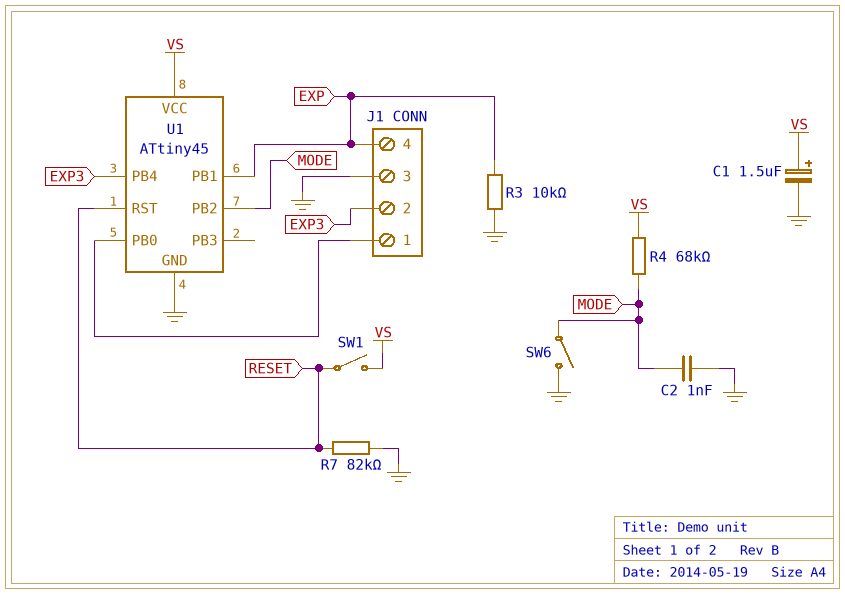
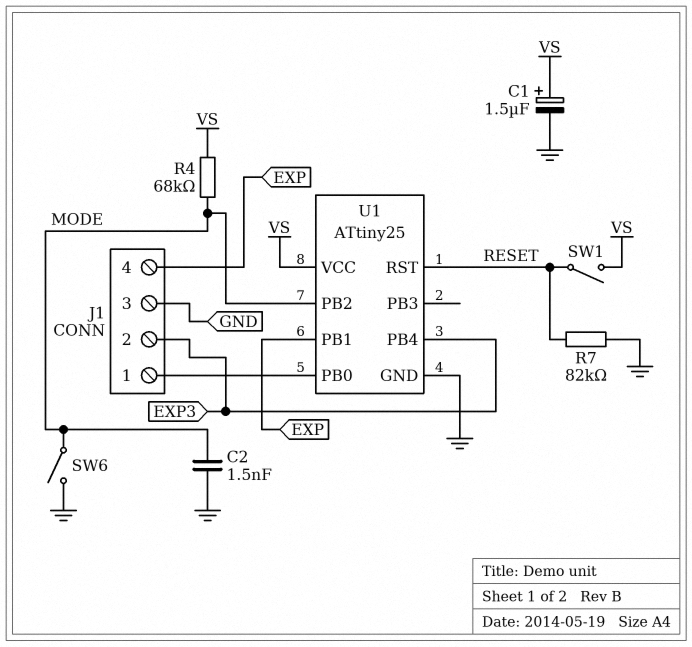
C2: 1nF (GND, MODE) -> 1.5nF (GND, MODE)
R3: 10k (EXP, GND) -> none
U1: ATtiny45 -> ATtiny25

